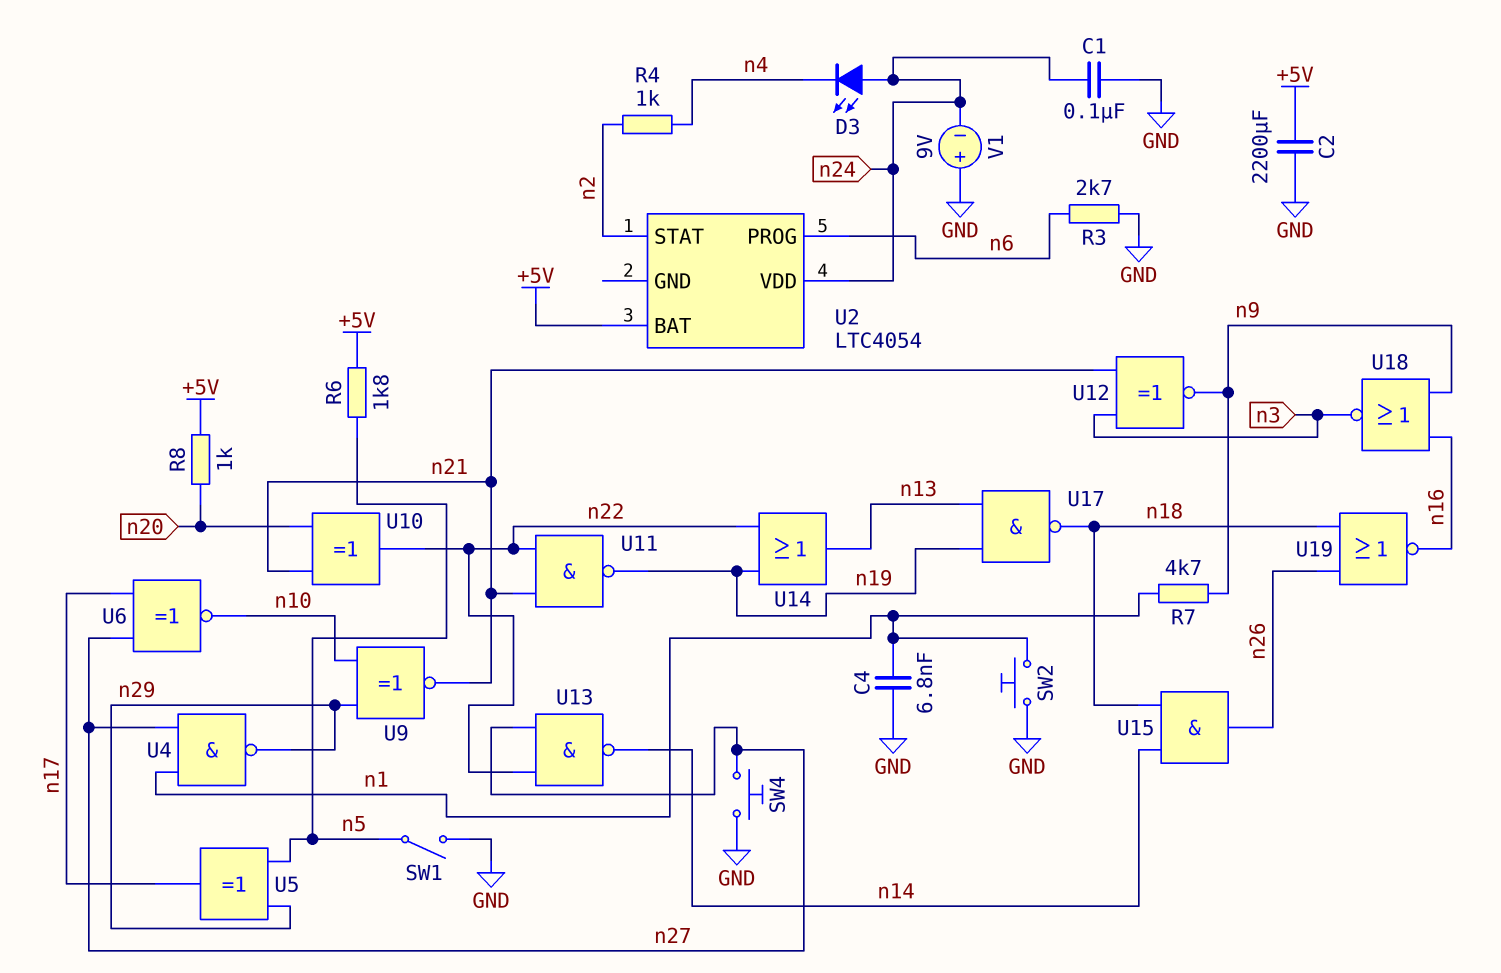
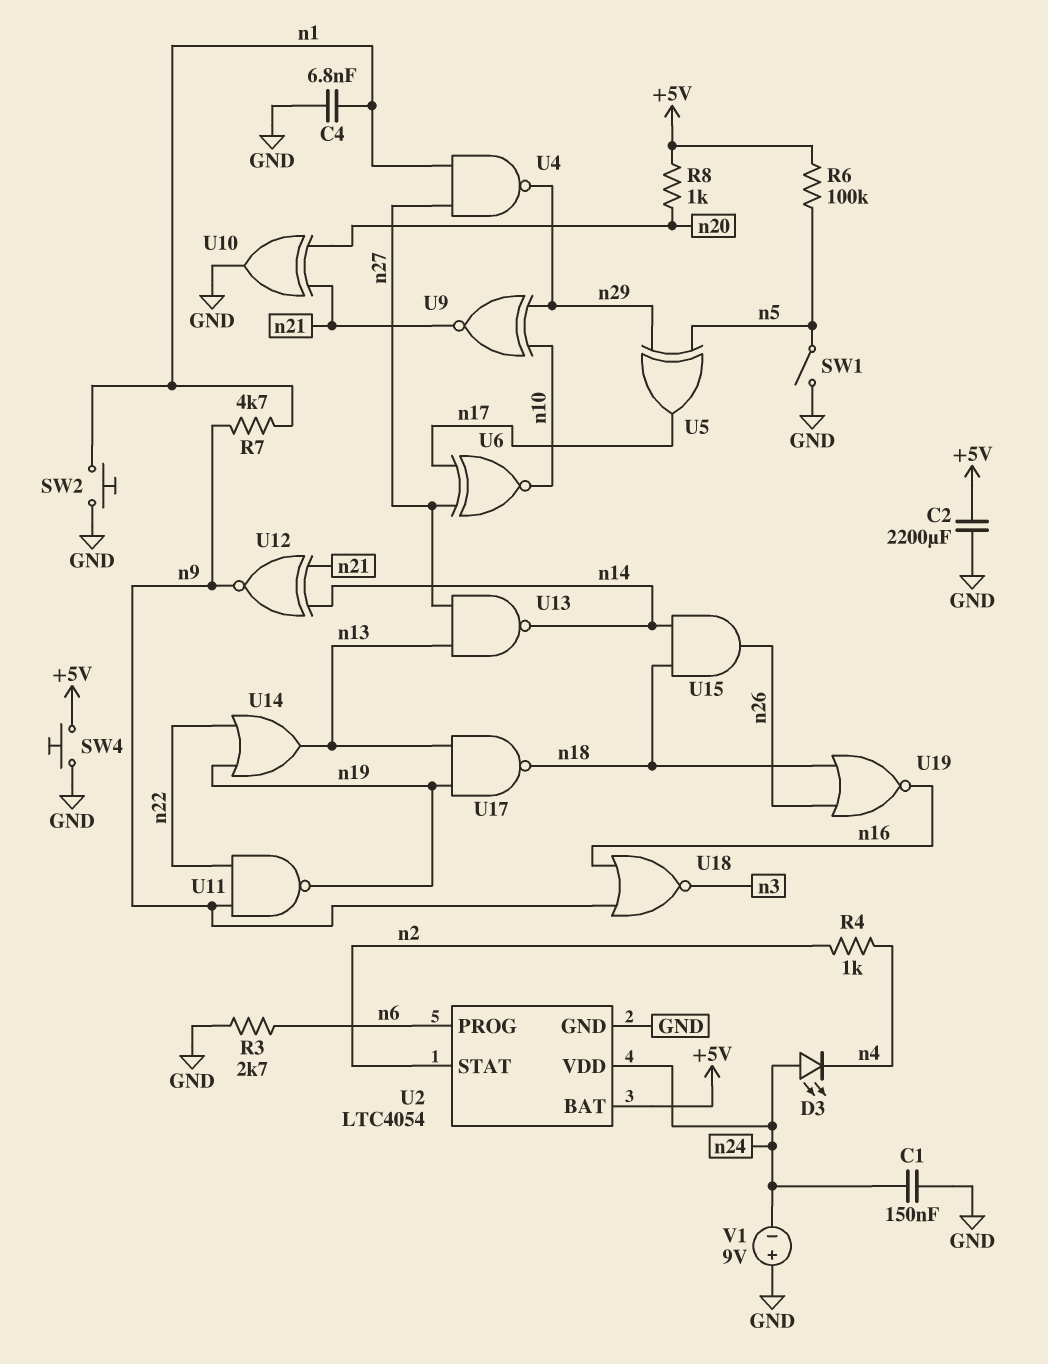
C1: 100nF (GND, n24) -> 150nF (GND, n24)
R6: 1.8k (+5V, n5) -> 100k (+5V, n5)
SW4: button (GND, n27) -> button (+5V, GND)
U2 pin GND: none -> GND
U10: XOR (in n20, in n21, out n22) -> XOR (in n20, in n21, out GND)
U11: NAND (in n21, in n22, out n19) -> NAND (in n9, in n22, out n19)
U12: XNOR (in n3, in n21, out n9) -> XNOR (in n14, in n21, out n9)
U13: NAND (in n22, in n27, out n14) -> NAND (in n13, in n27, out n14)

